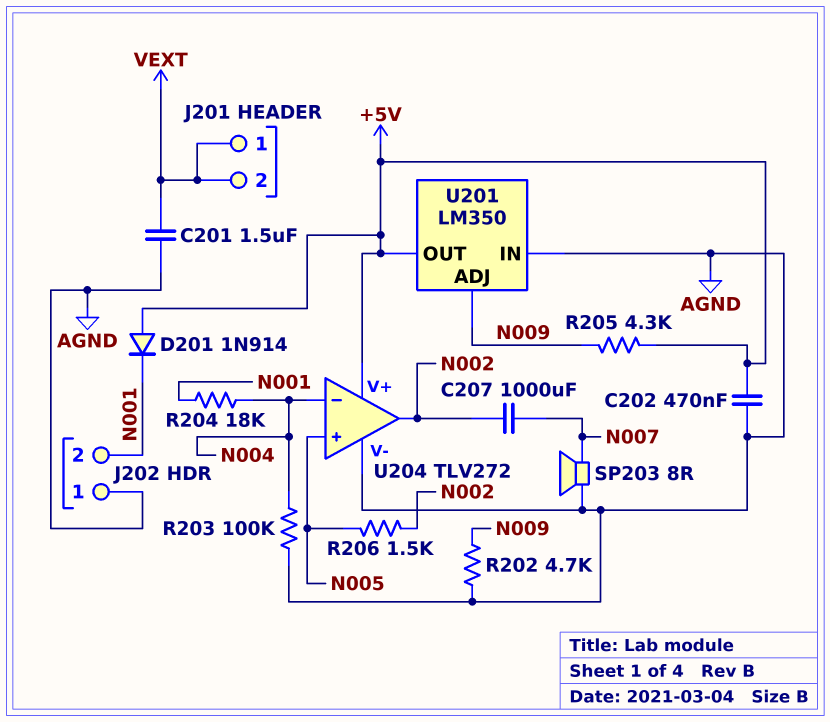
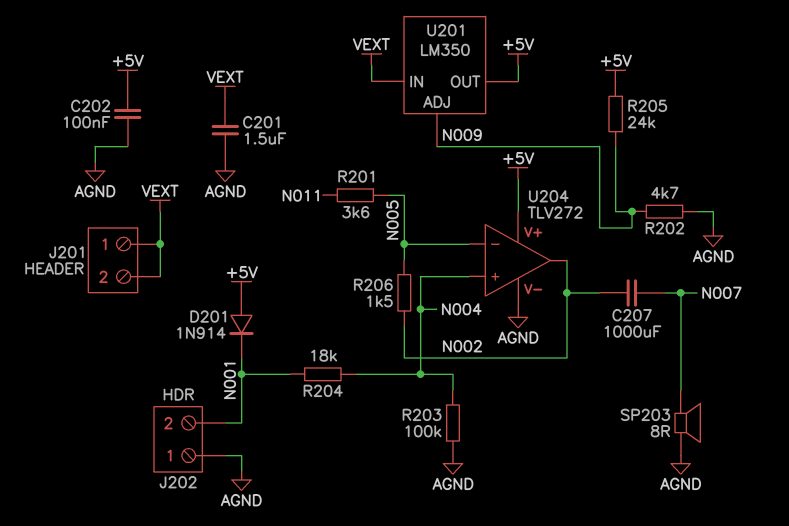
C202: 470nF (+5V, AGND) -> 100nF (+5V, AGND)
R201: none -> 3.6k (N005, N011)
R205: 4.3k (+5V, N009) -> 24k (+5V, N009)
U201 pin IN: AGND -> VEXT
U204 pin in+: N005 -> N004
U204 pin in-: N004 -> N005

